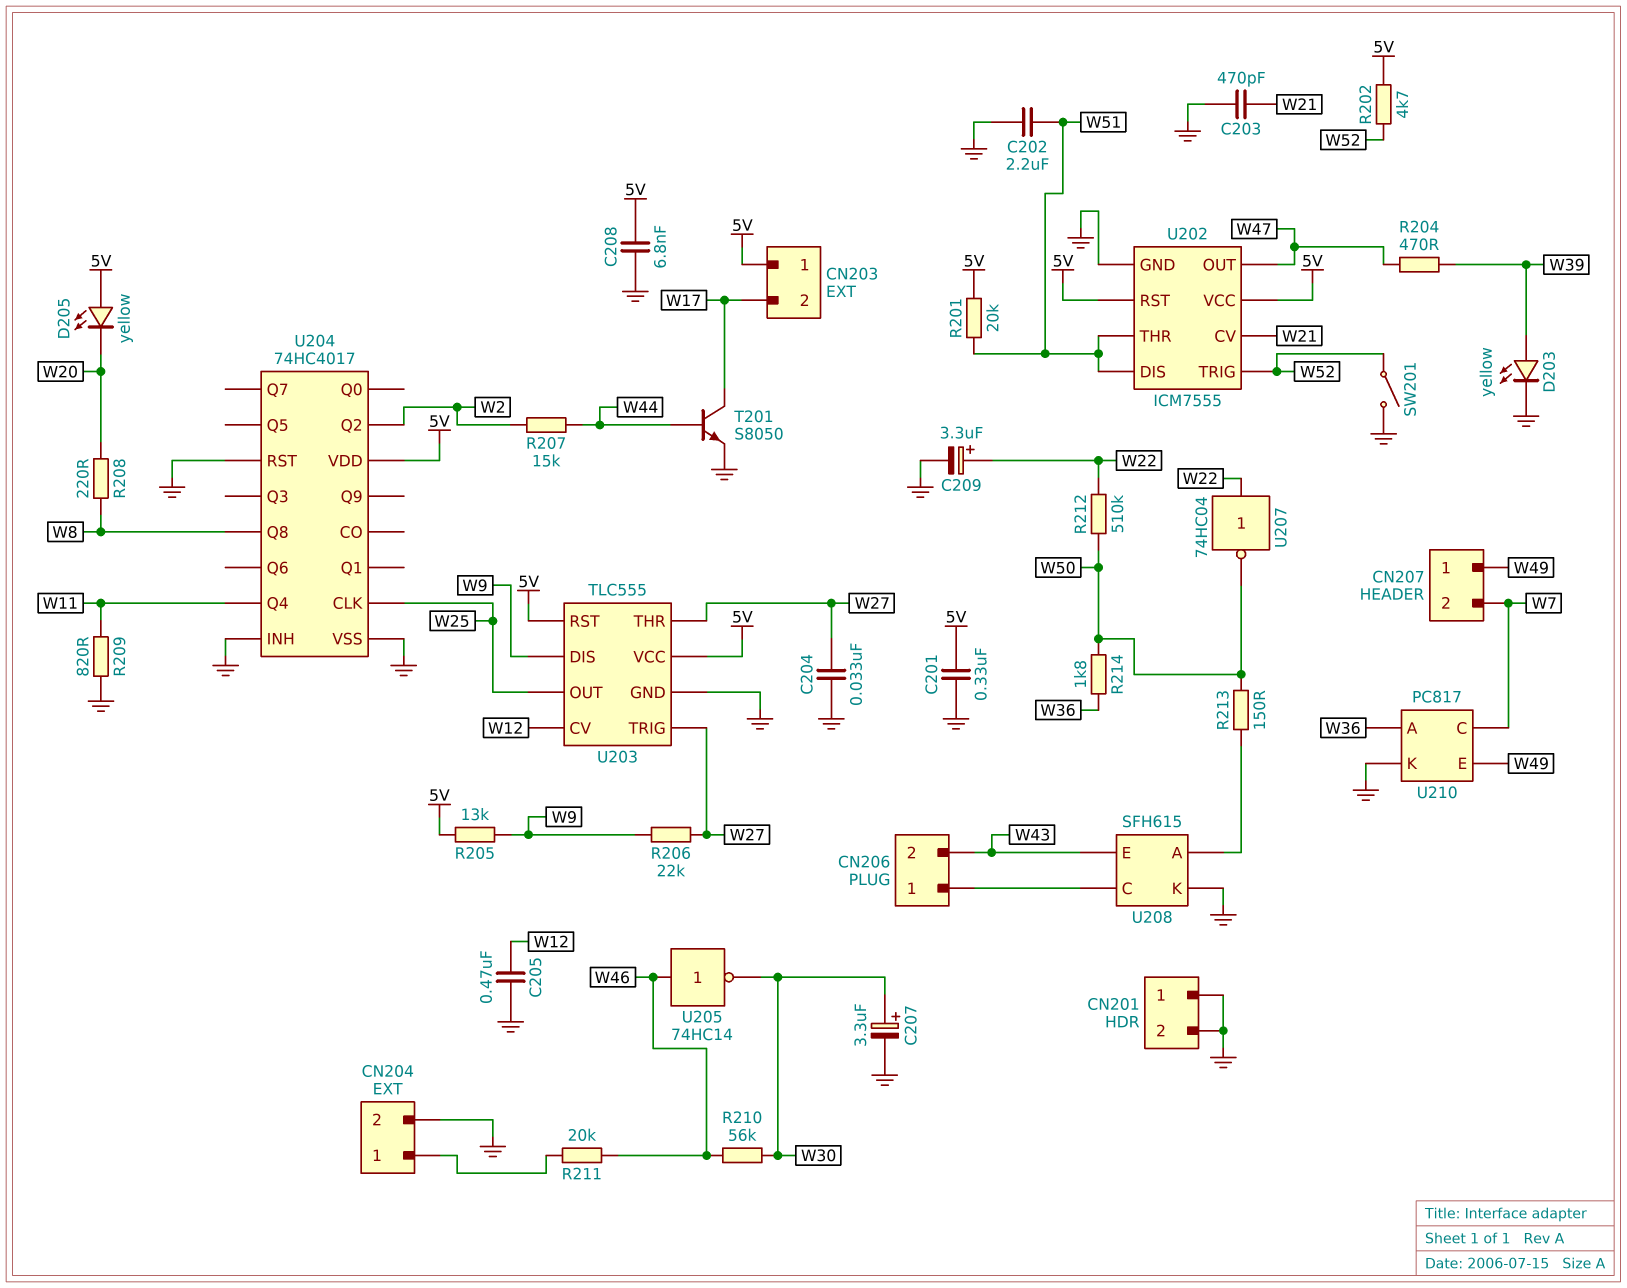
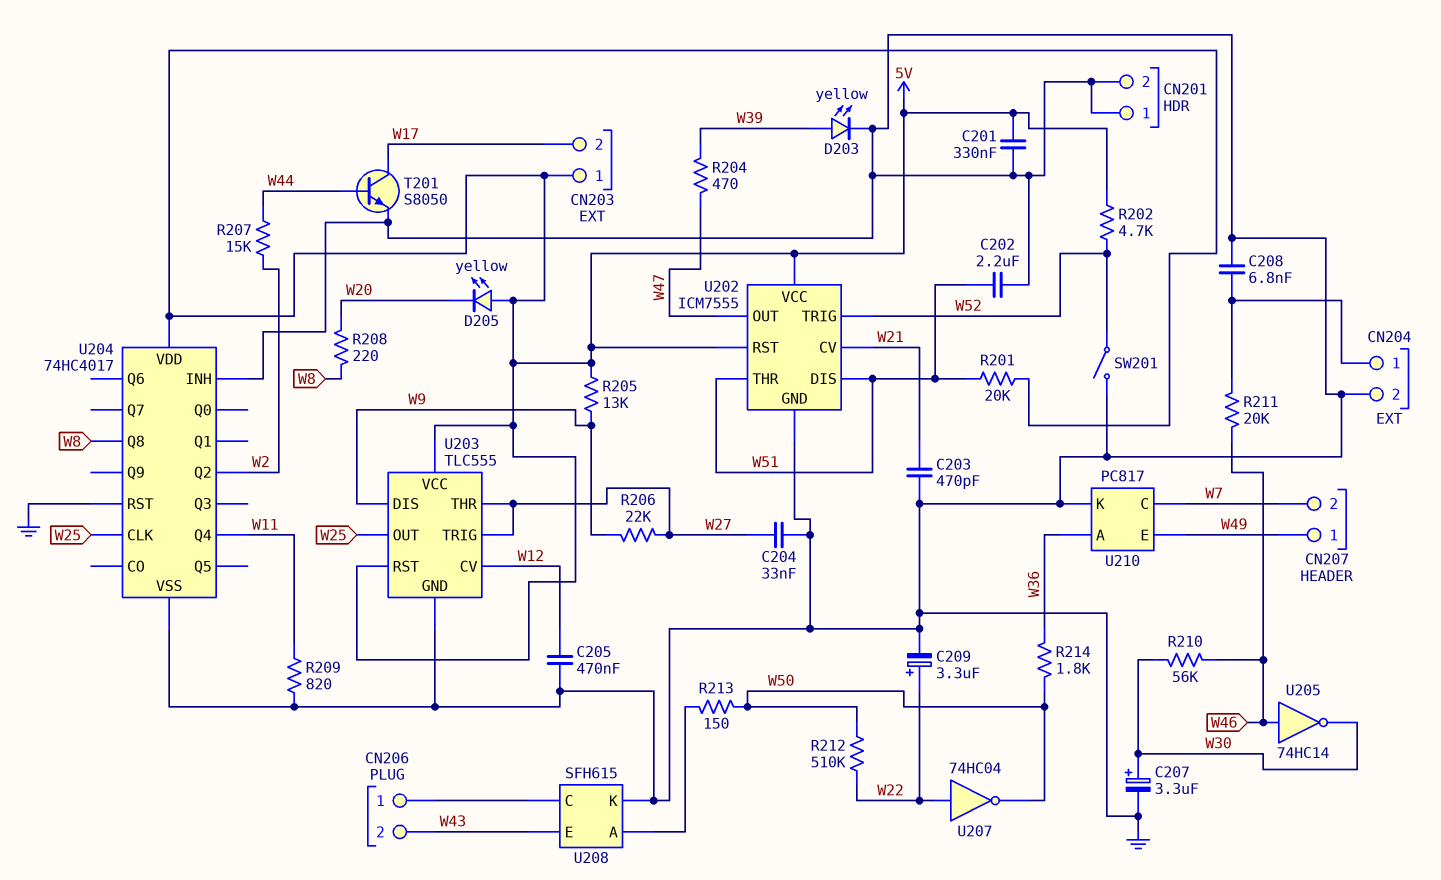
C208: 6.8nF (5V, GND) -> 6.8nF (CN204/1, GND)

